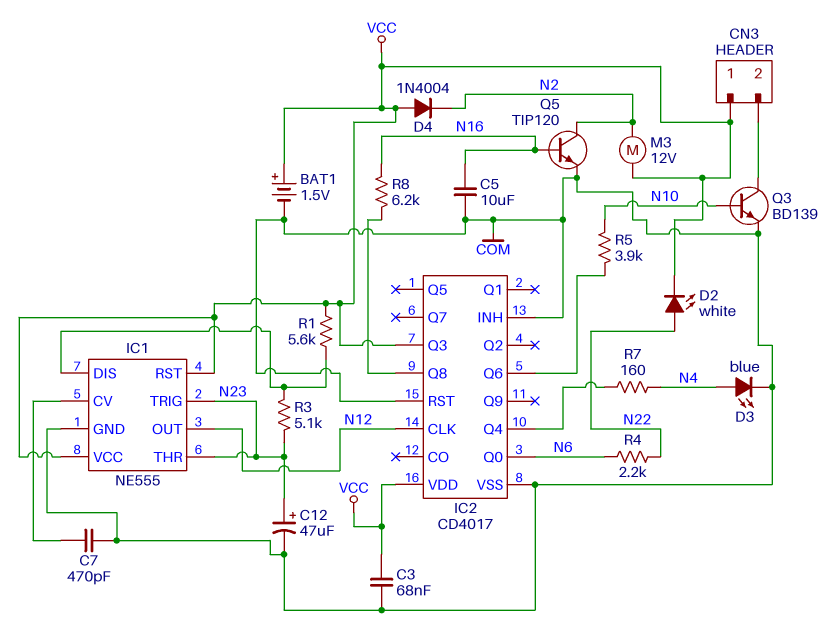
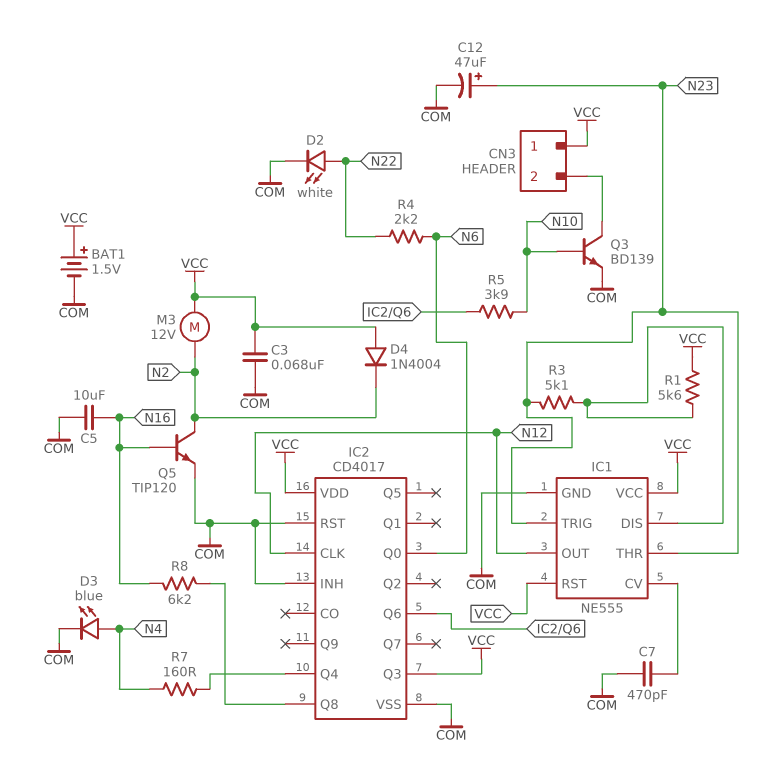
D2: LED white (A N22, K VCC) -> LED white (A N22, K COM)

